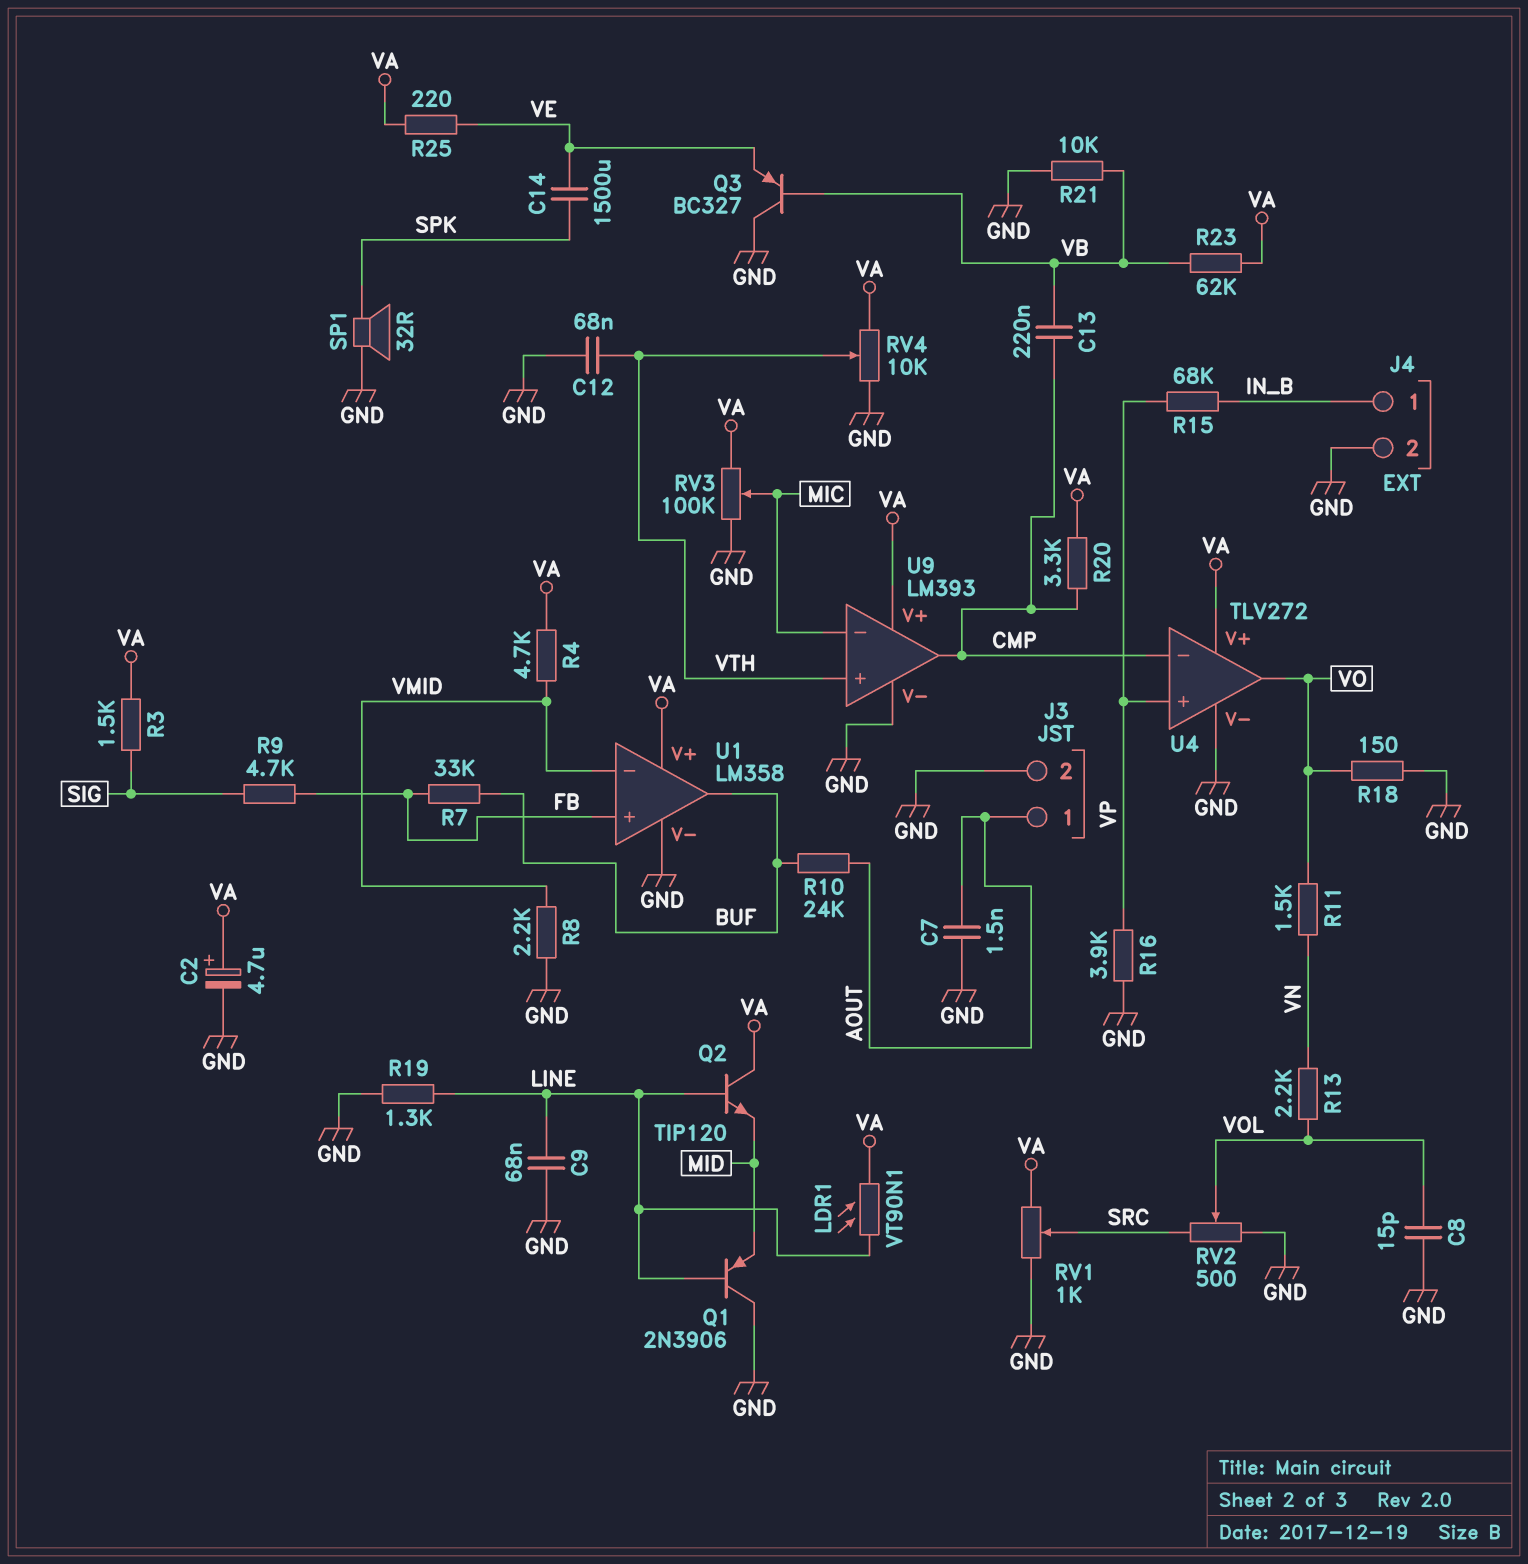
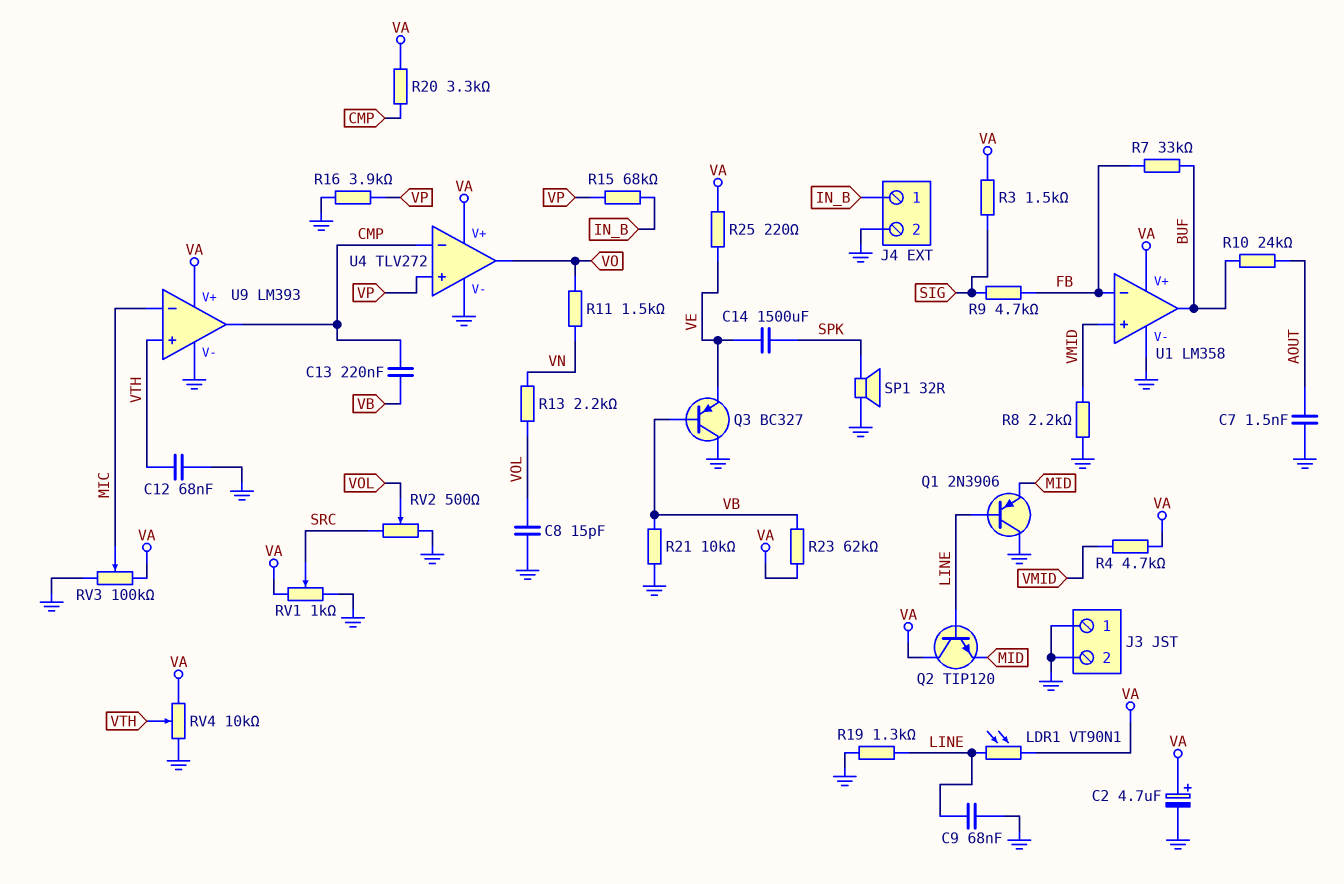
J3 pin 1: AOUT -> GND
R18: 150 (GND, VO) -> none
U1 pin in+: FB -> VMID
U1 pin in-: VMID -> FB

